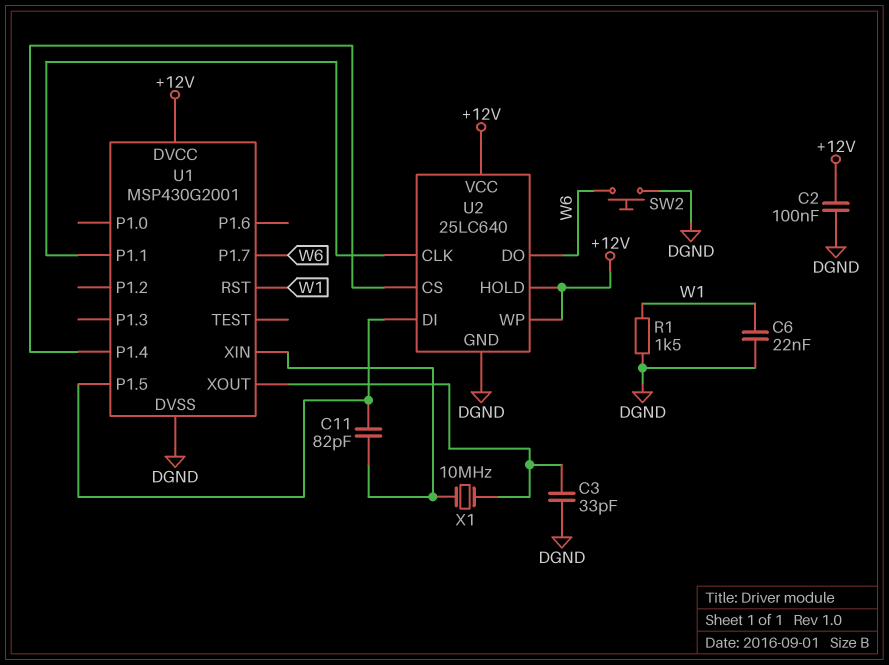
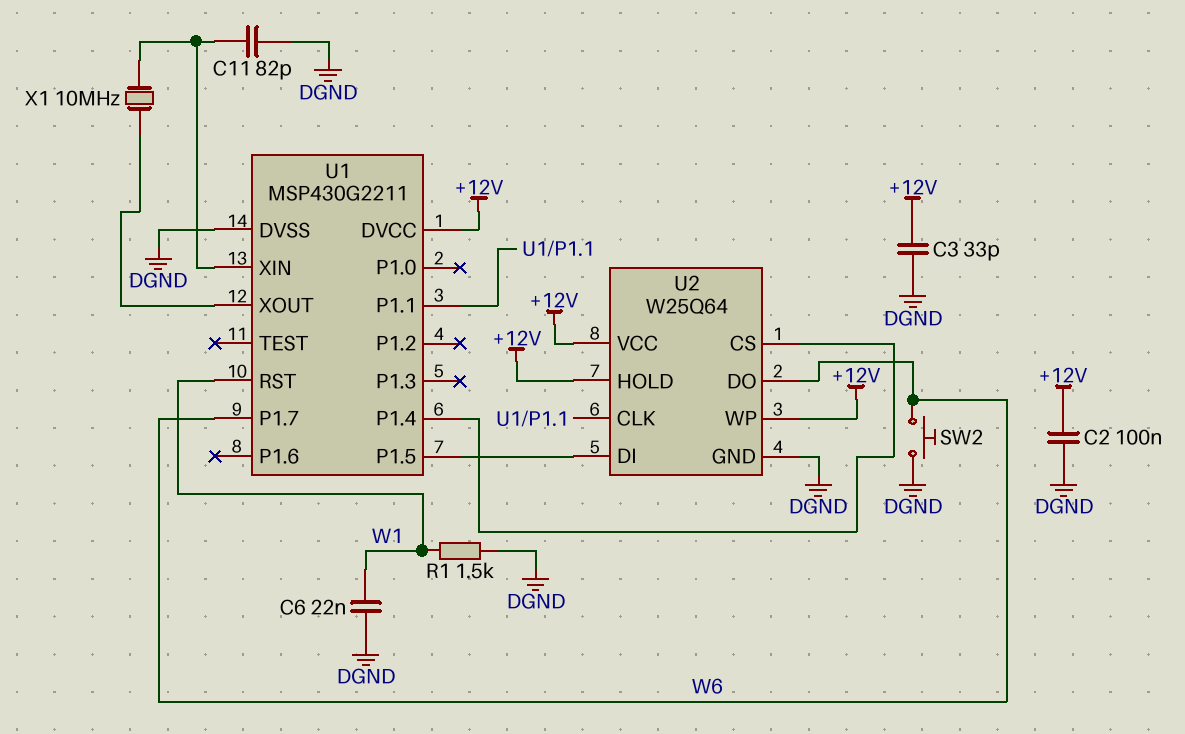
C3: 33pF (DGND, U1/XOUT) -> 33pF (+12V, DGND)
C11: 82pF (U1/P1.5, U1/XIN) -> 82pF (DGND, U1/XIN)
U1: MSP430G2001 -> MSP430G2211
U2: 25LC640 -> W25Q64

